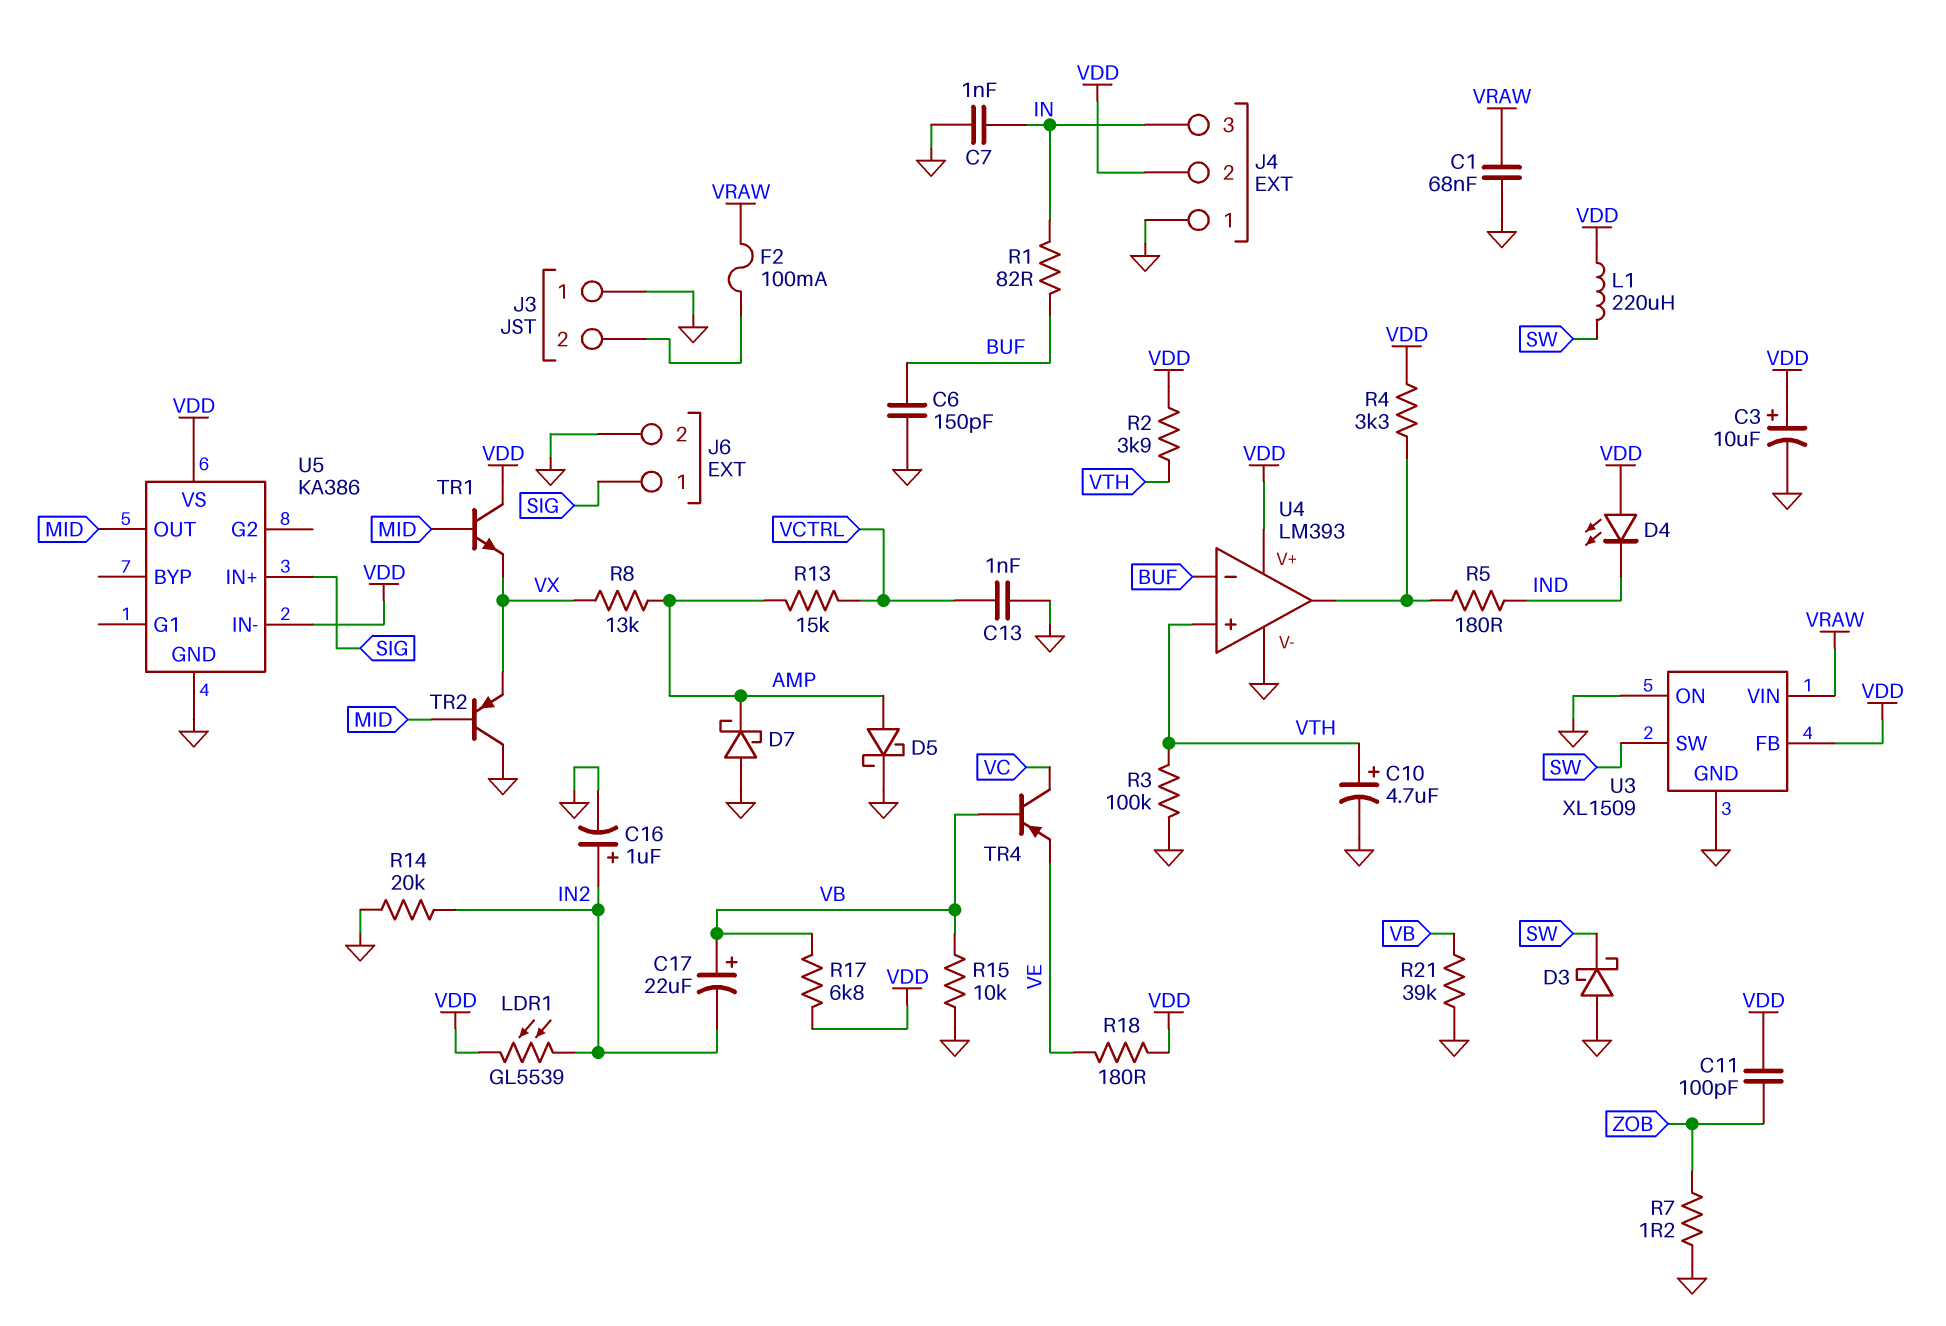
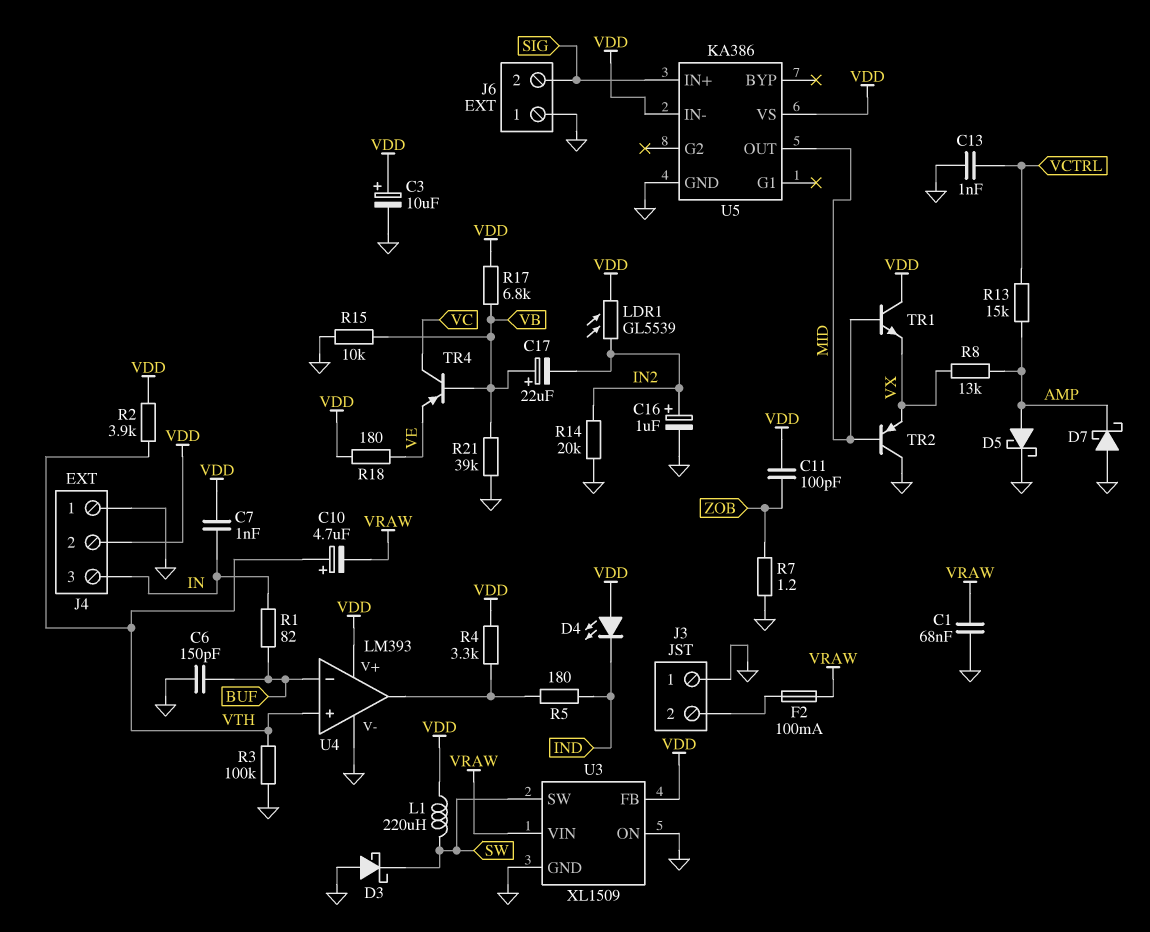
C7: 1nF (GND, IN) -> 1nF (IN, VDD)
C10: 4.7uF (plus VTH, minus GND) -> 4.7uF (plus VTH, minus VRAW)
J6 pin 1: SIG -> GND
J6 pin 2: GND -> SIG

